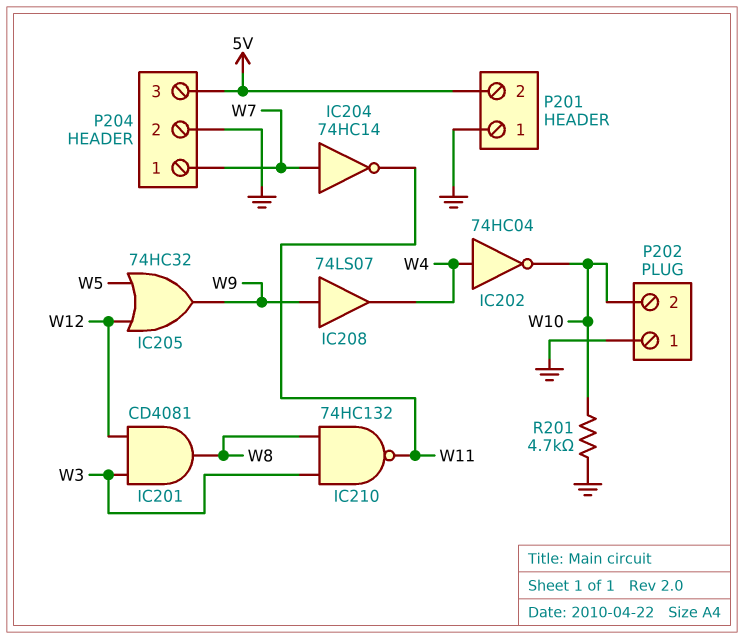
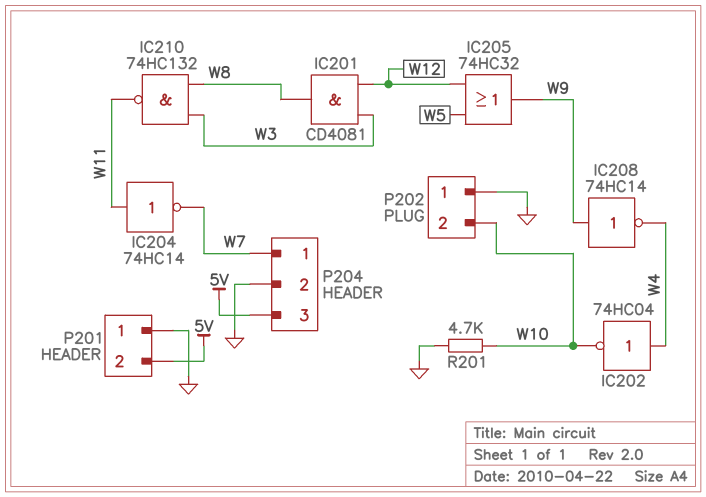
IC204: NOT 74HC14 (in W7, out W11) -> NOT 74HC14 (in W11, out W7)
IC208: buffer 74LS07 (in W9, out W4) -> NOT 74HC14 (in W9, out W4)

